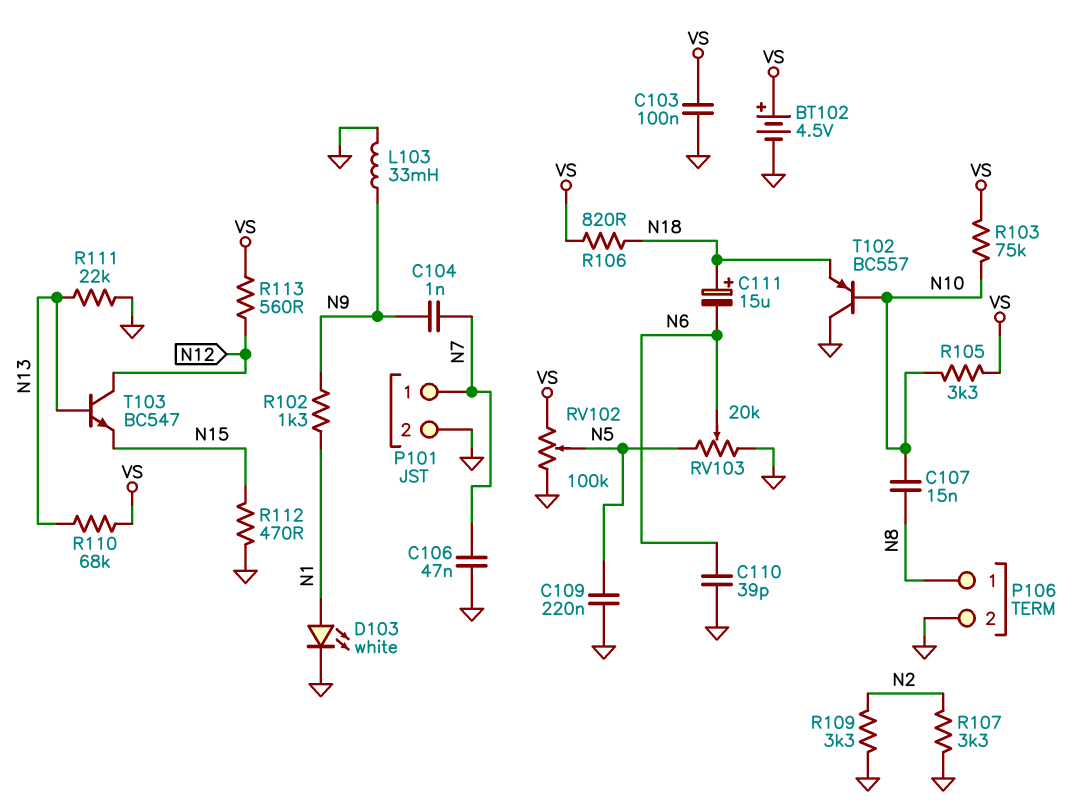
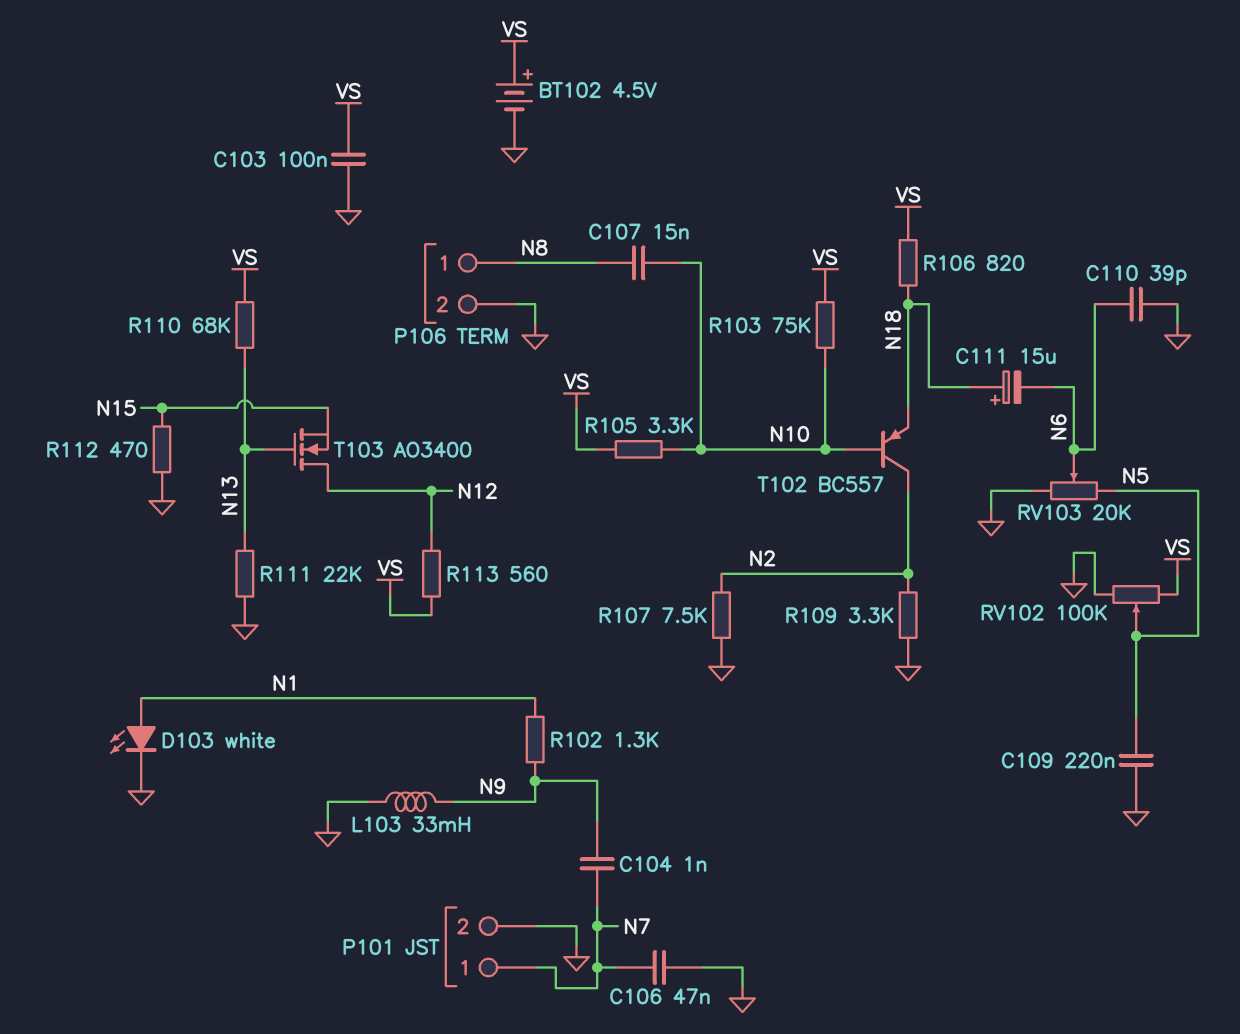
R107: 3.3k (GND, N2) -> 7.5k (GND, N2)
T102: PNP BC557 (B N10, C GND, E N18) -> PNP BC557 (B N10, C N2, E N18)
T103: NPN BC547 (B N13, C N12, E N15) -> NMOS AO3400 (G N13, D N12, S N15)

